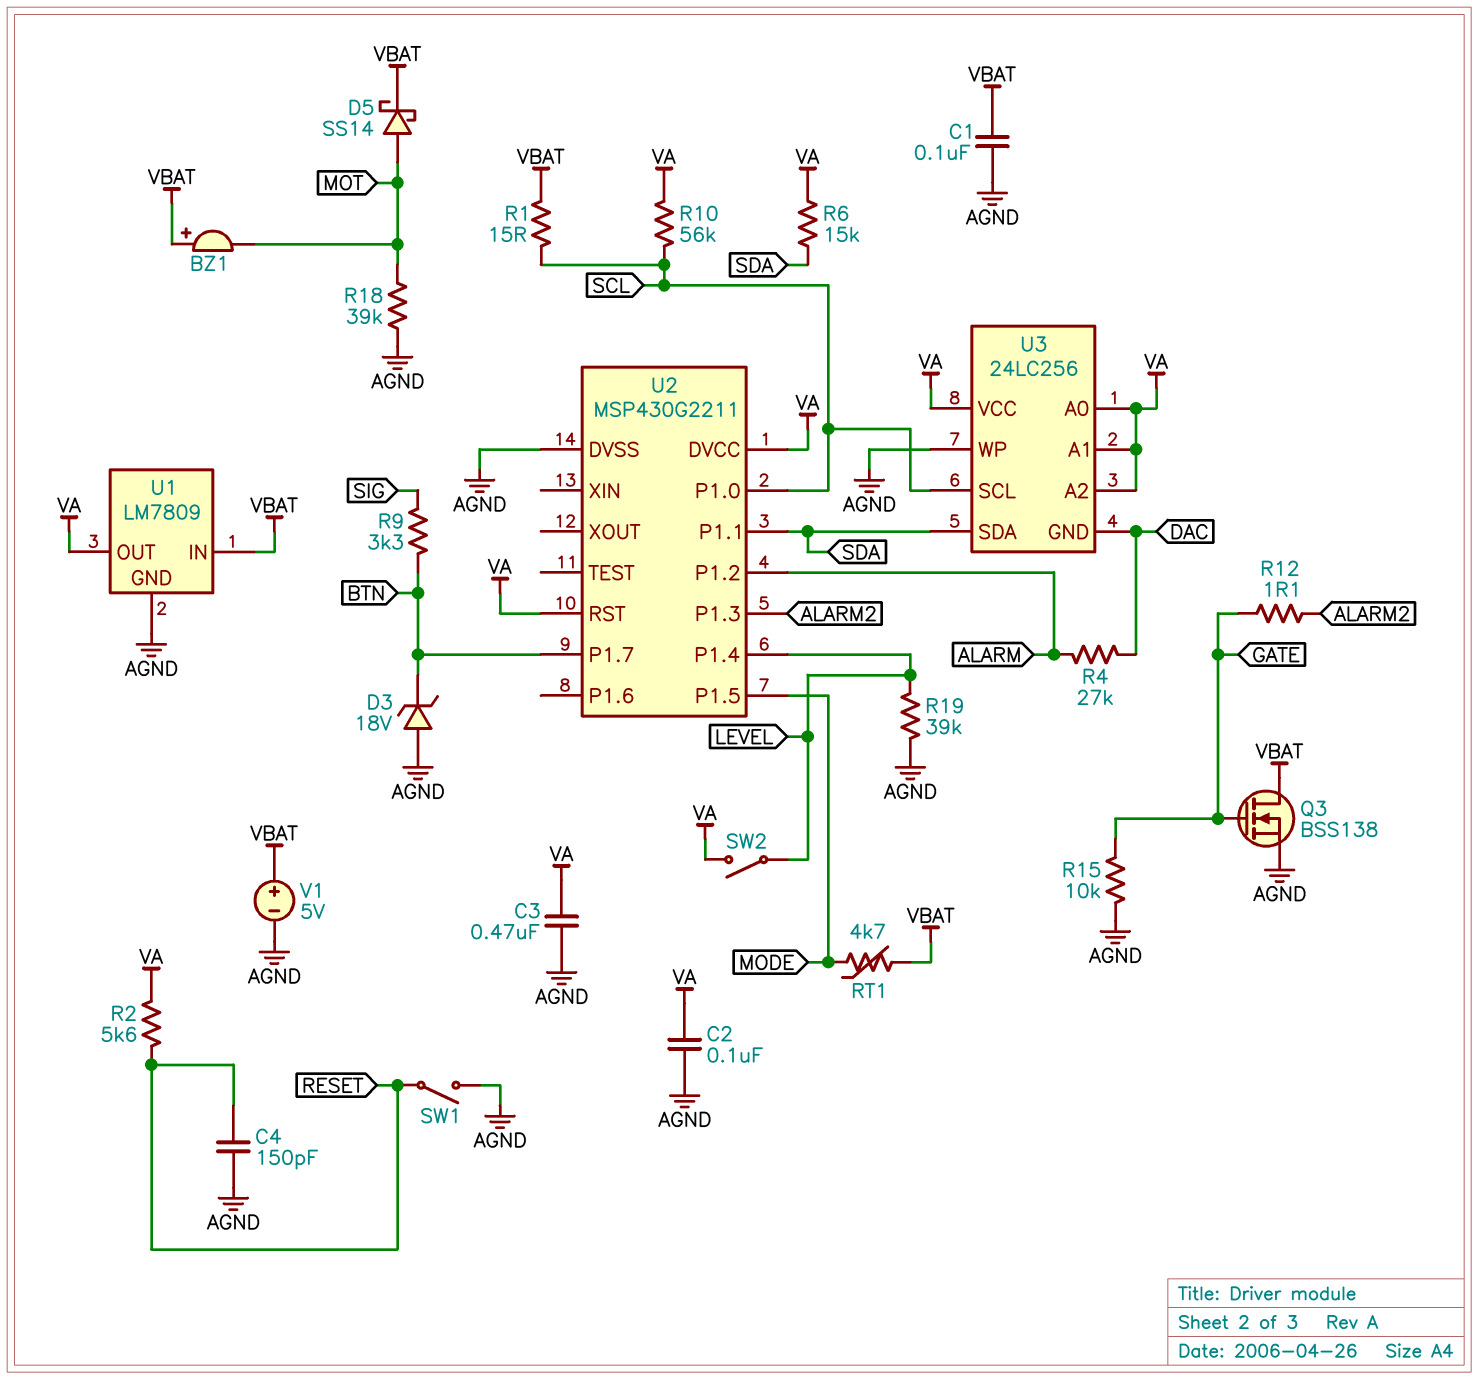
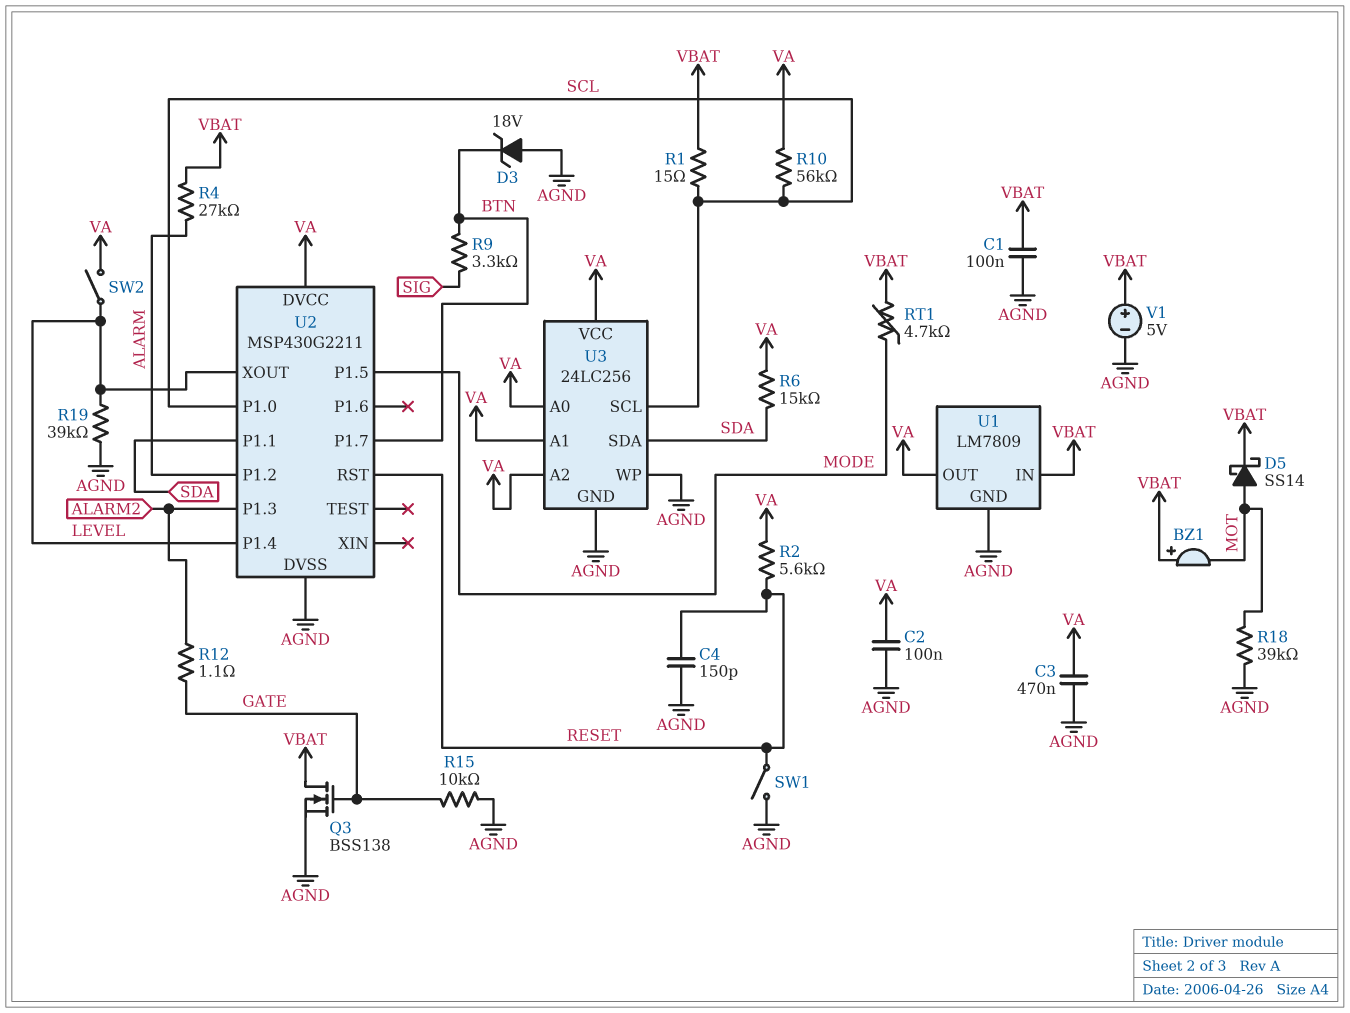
R4: 27k (ALARM, DAC) -> 27k (ALARM, VBAT)
U2 pin RST: VA -> RESET
U2 pin XOUT: none -> LEVEL
U3 pin GND: DAC -> AGND

